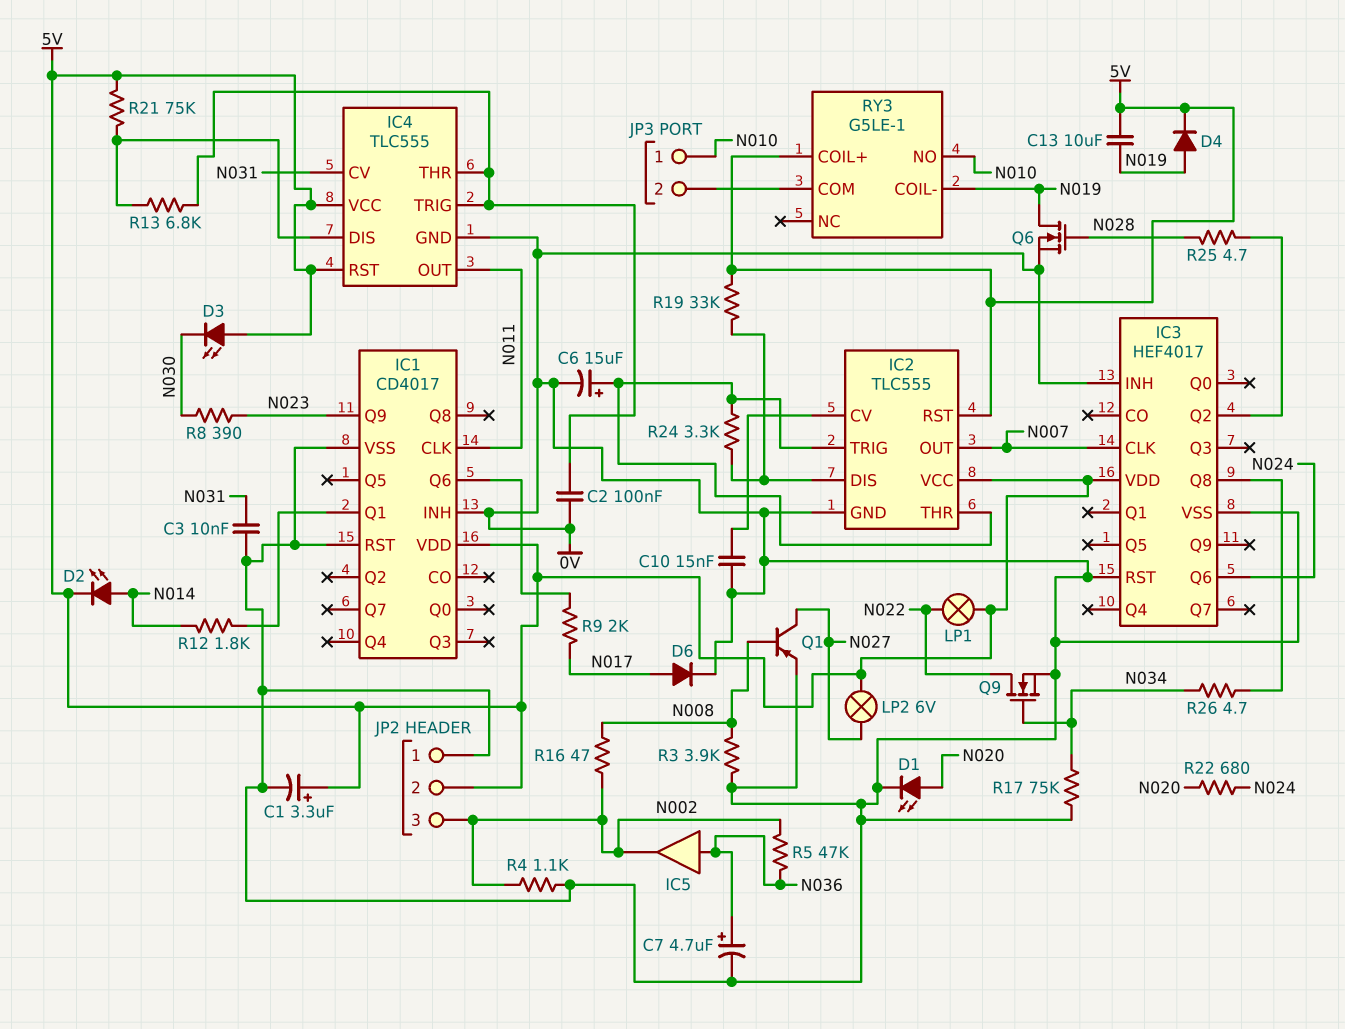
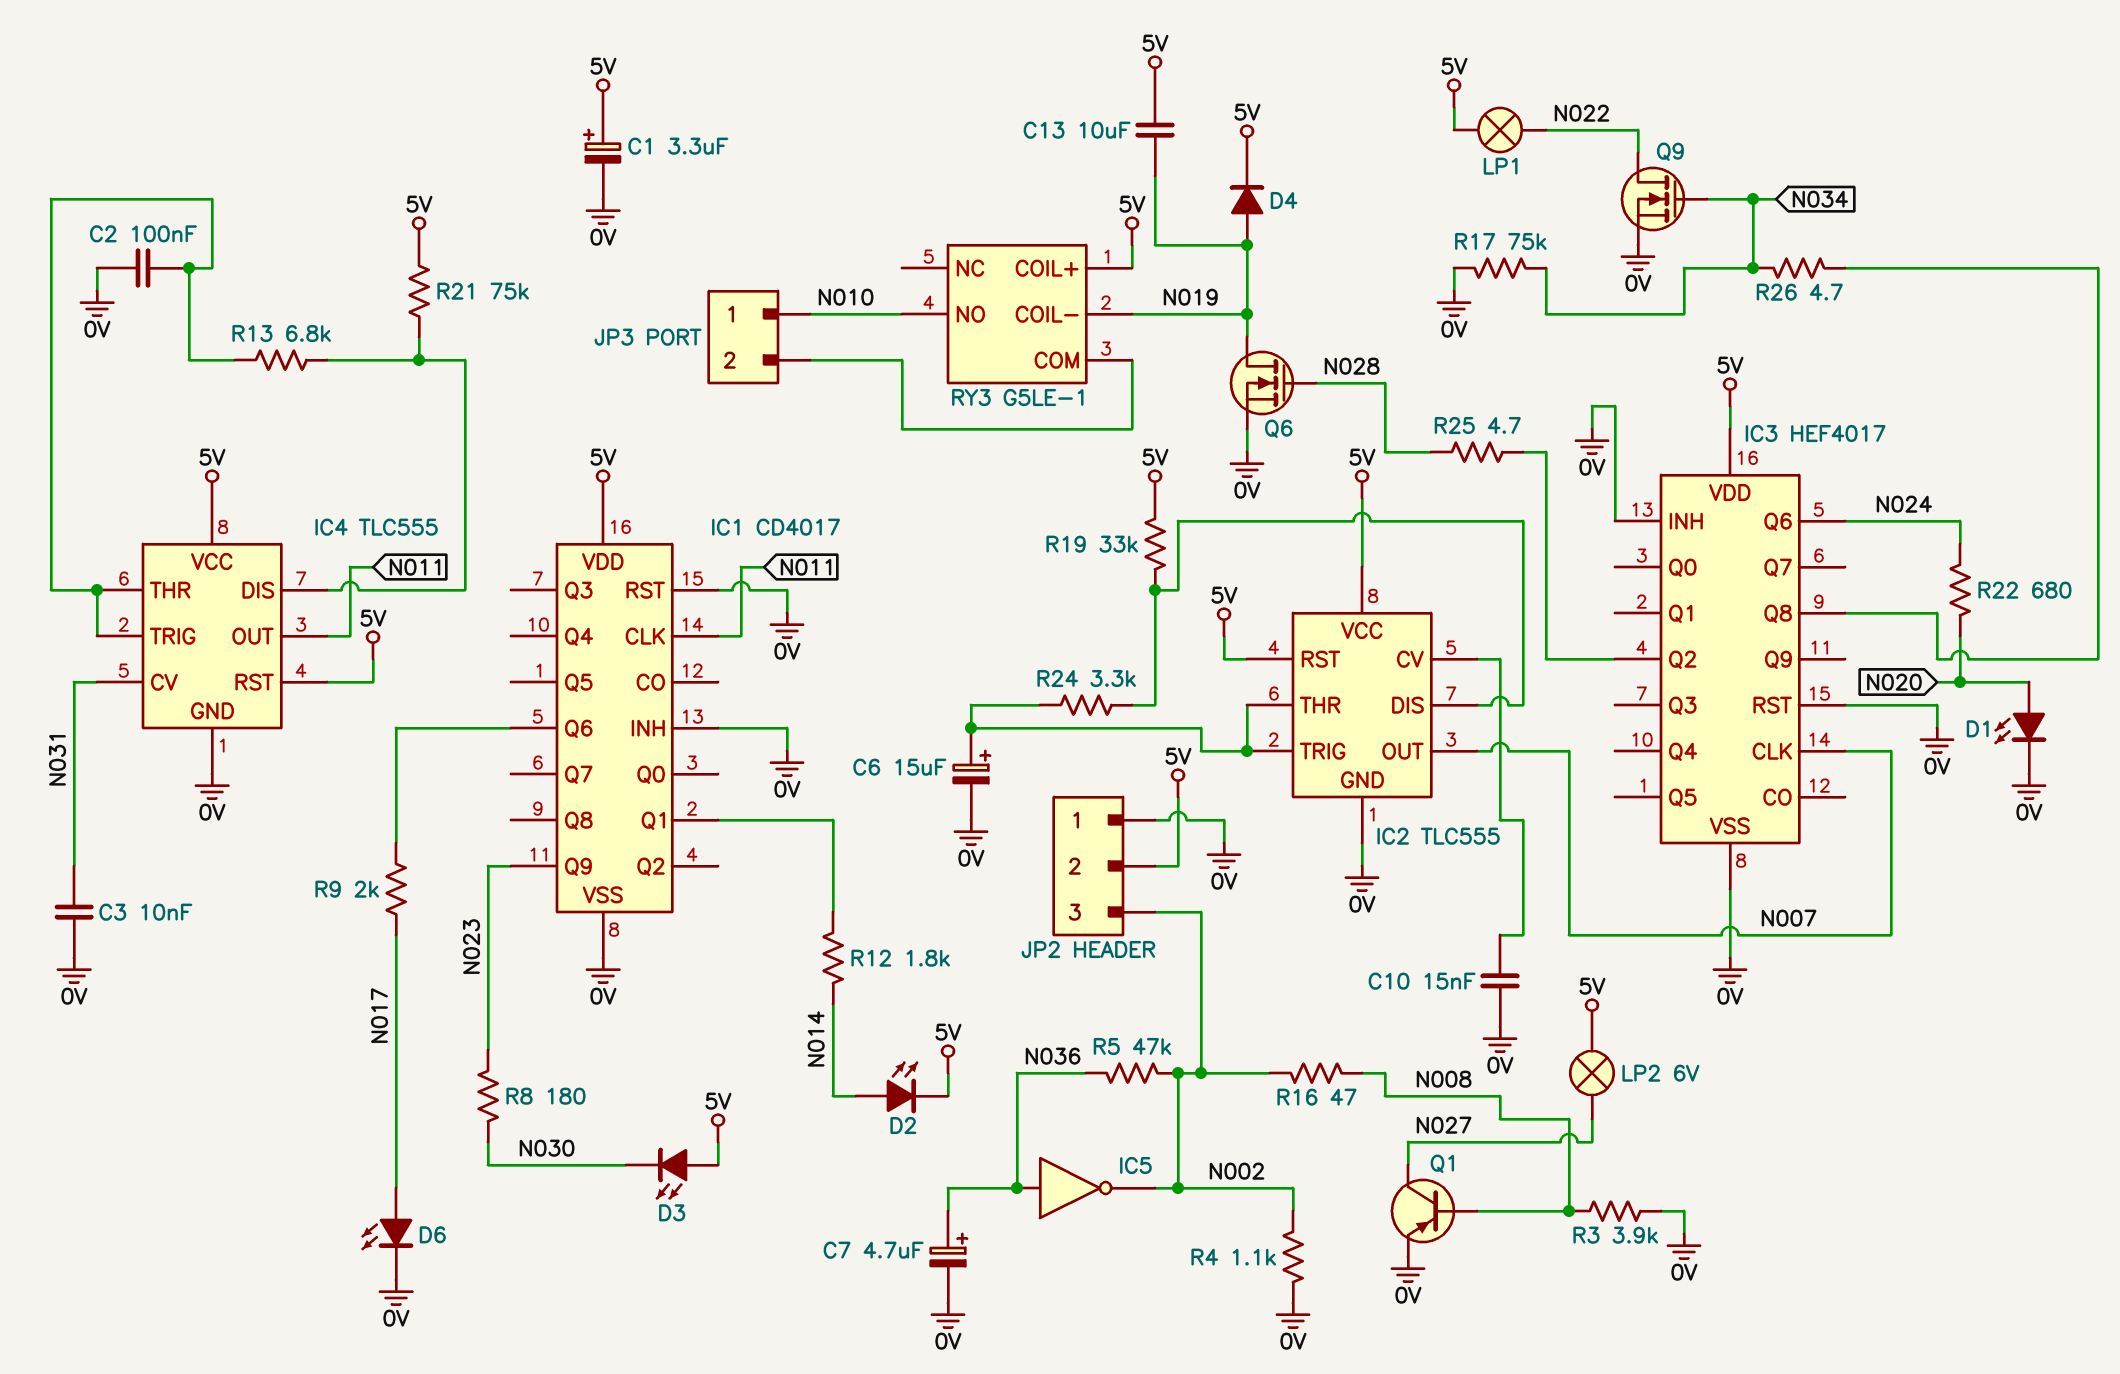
D6: diode (A N017, K 0V) -> LED (A N017, K 0V)
IC5: buffer (in N036, out N002) -> NOT (in N036, out N002)
R8: 390 (N023, N030) -> 180 (N023, N030)

